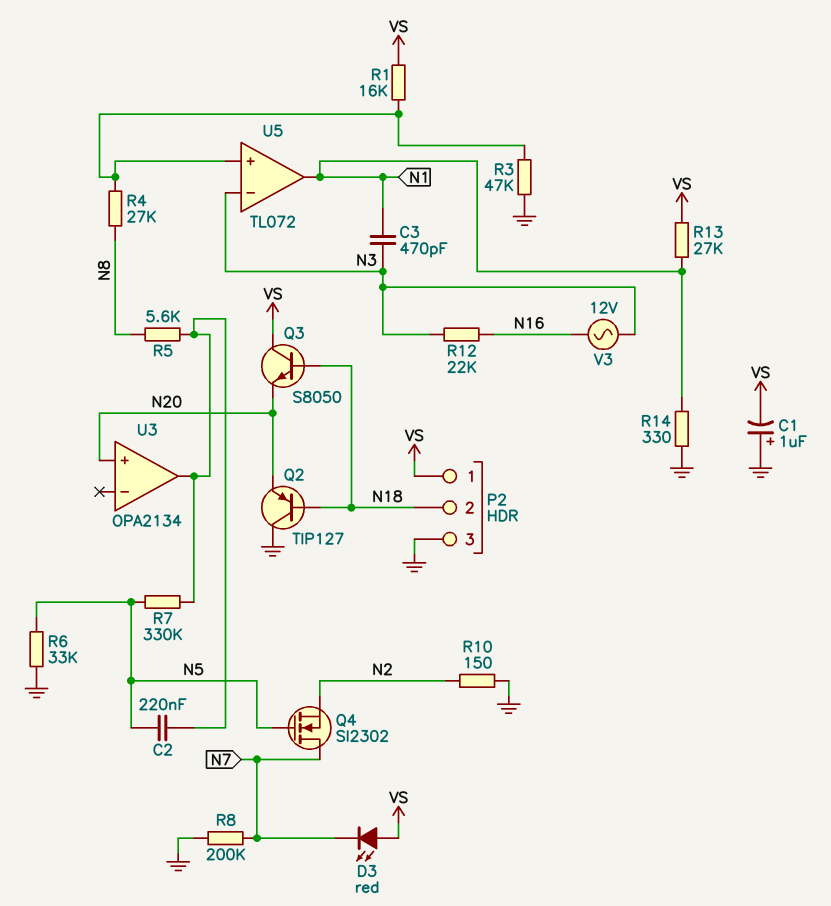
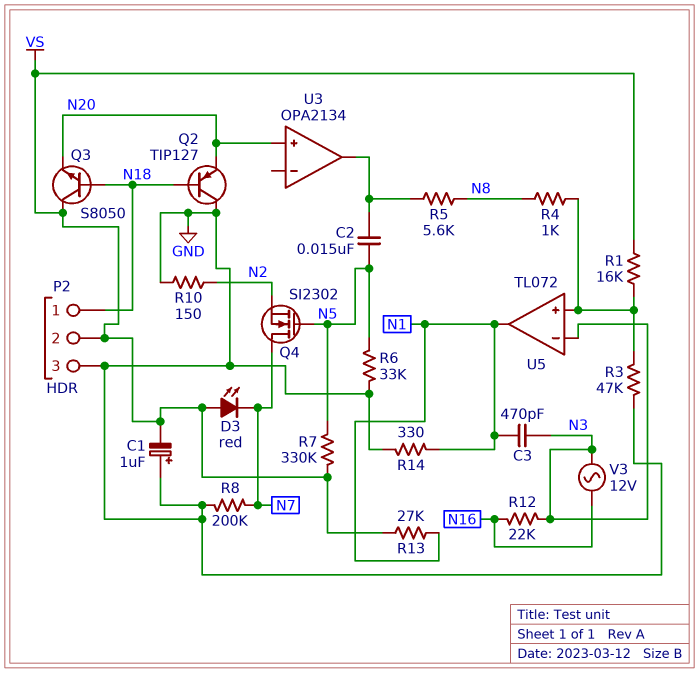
C2: 220nF (N5, U3/out) -> 15nF (N5, U3/out)
P2 pin 1: VS -> N18
P2 pin 2: N18 -> VS
R4: 27k (N8, U5/in+) -> 1k (N8, U5/in+)
R7: 330k (N5, U3/out) -> 330k (N5, VS)

